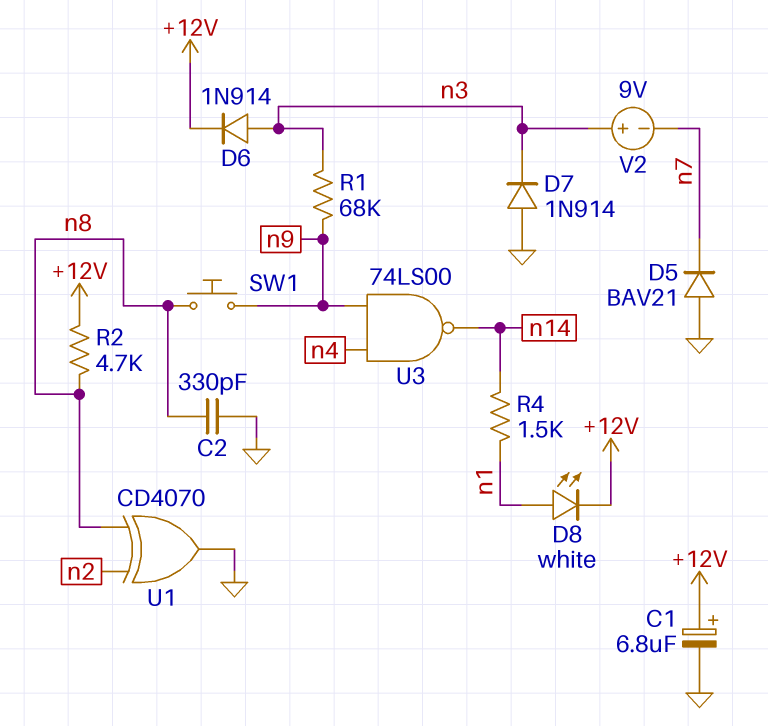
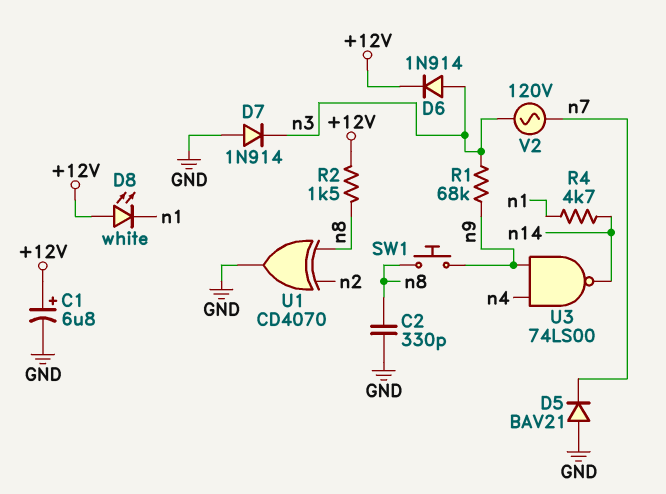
D8: LED white (A n1, K +12V) -> LED white (A +12V, K n1)
R2: 4.7k (+12V, n8) -> 1.5k (+12V, n8)
R4: 1.5k (n1, n14) -> 4.7k (n1, n14)
V2: 9V (plus n3, minus n7) -> AC 120V (n3, n7)

